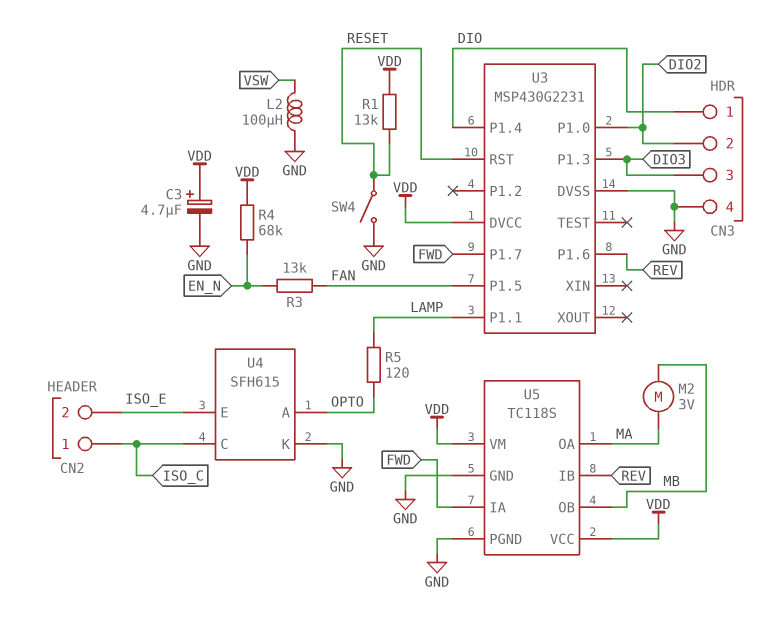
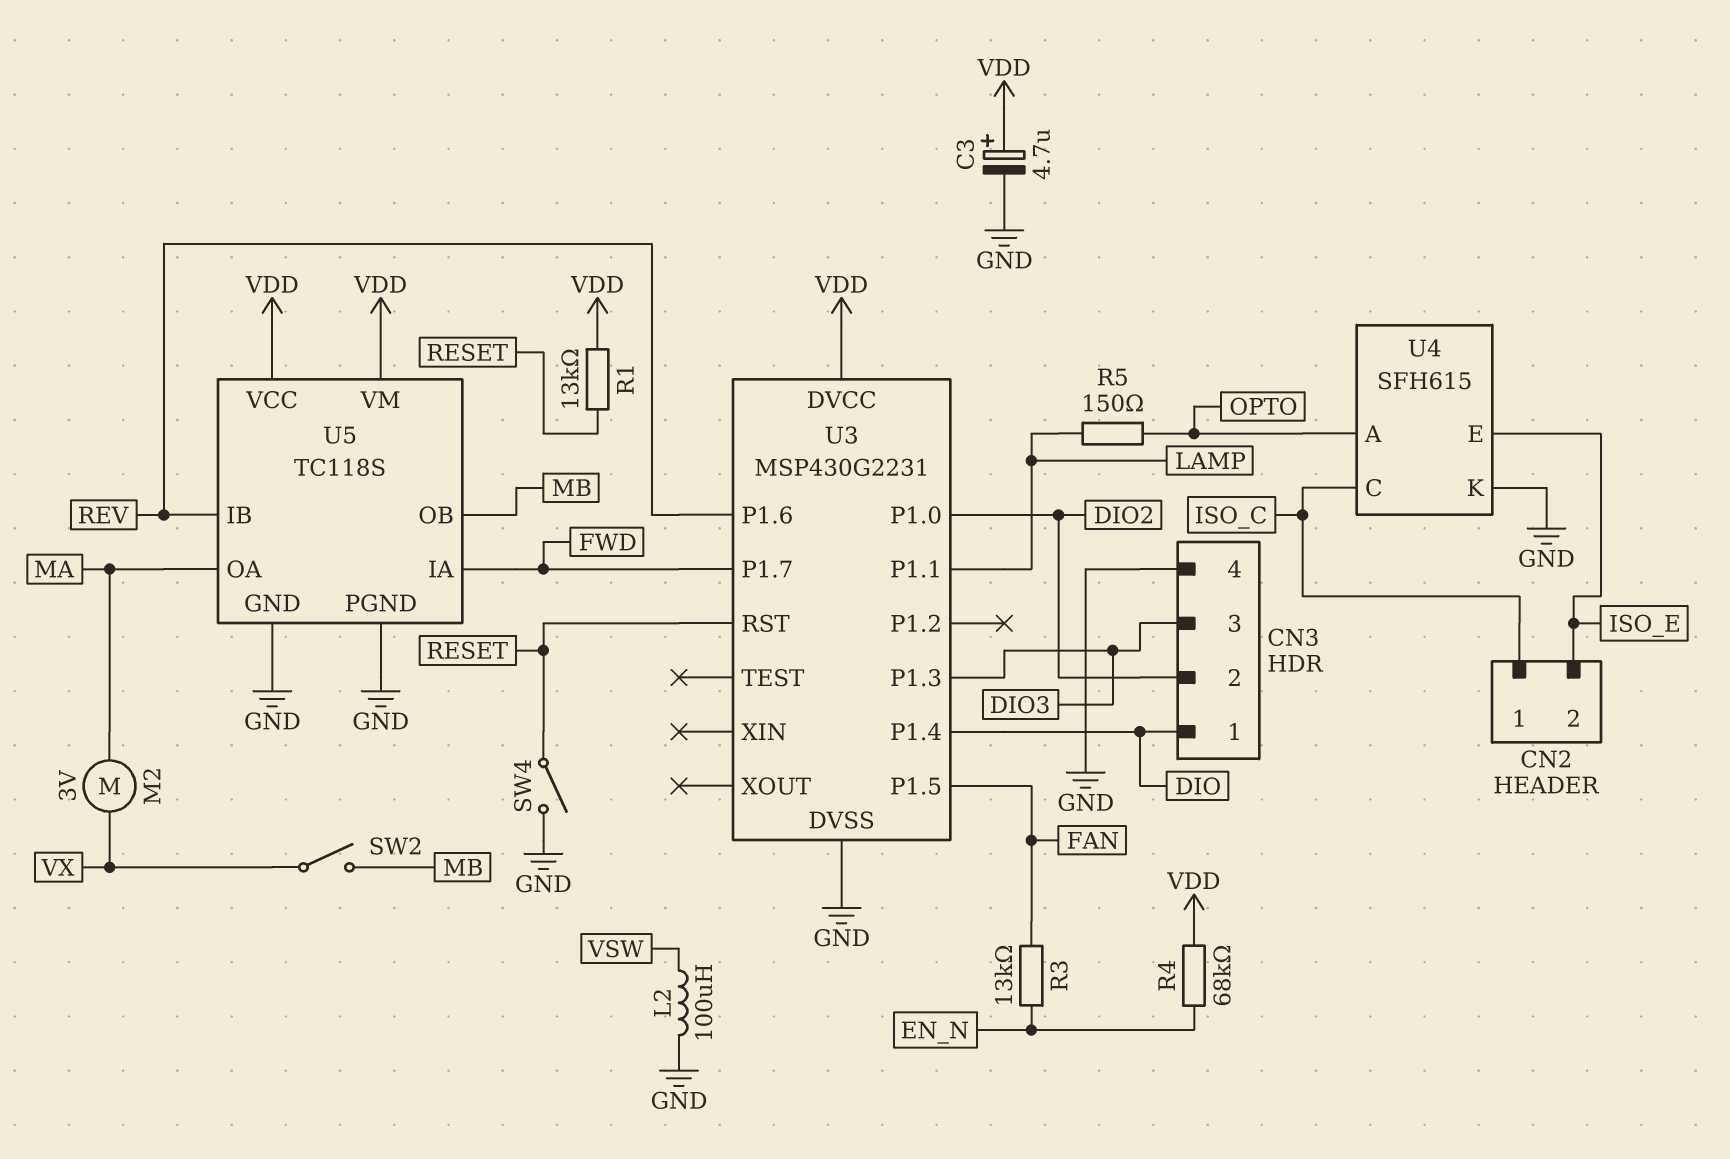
M2: motor 3V (MA, MB) -> motor 3V (MA, VX)
R5: 120 (LAMP, OPTO) -> 150 (LAMP, OPTO)
SW2: none -> switch (MB, VX)

